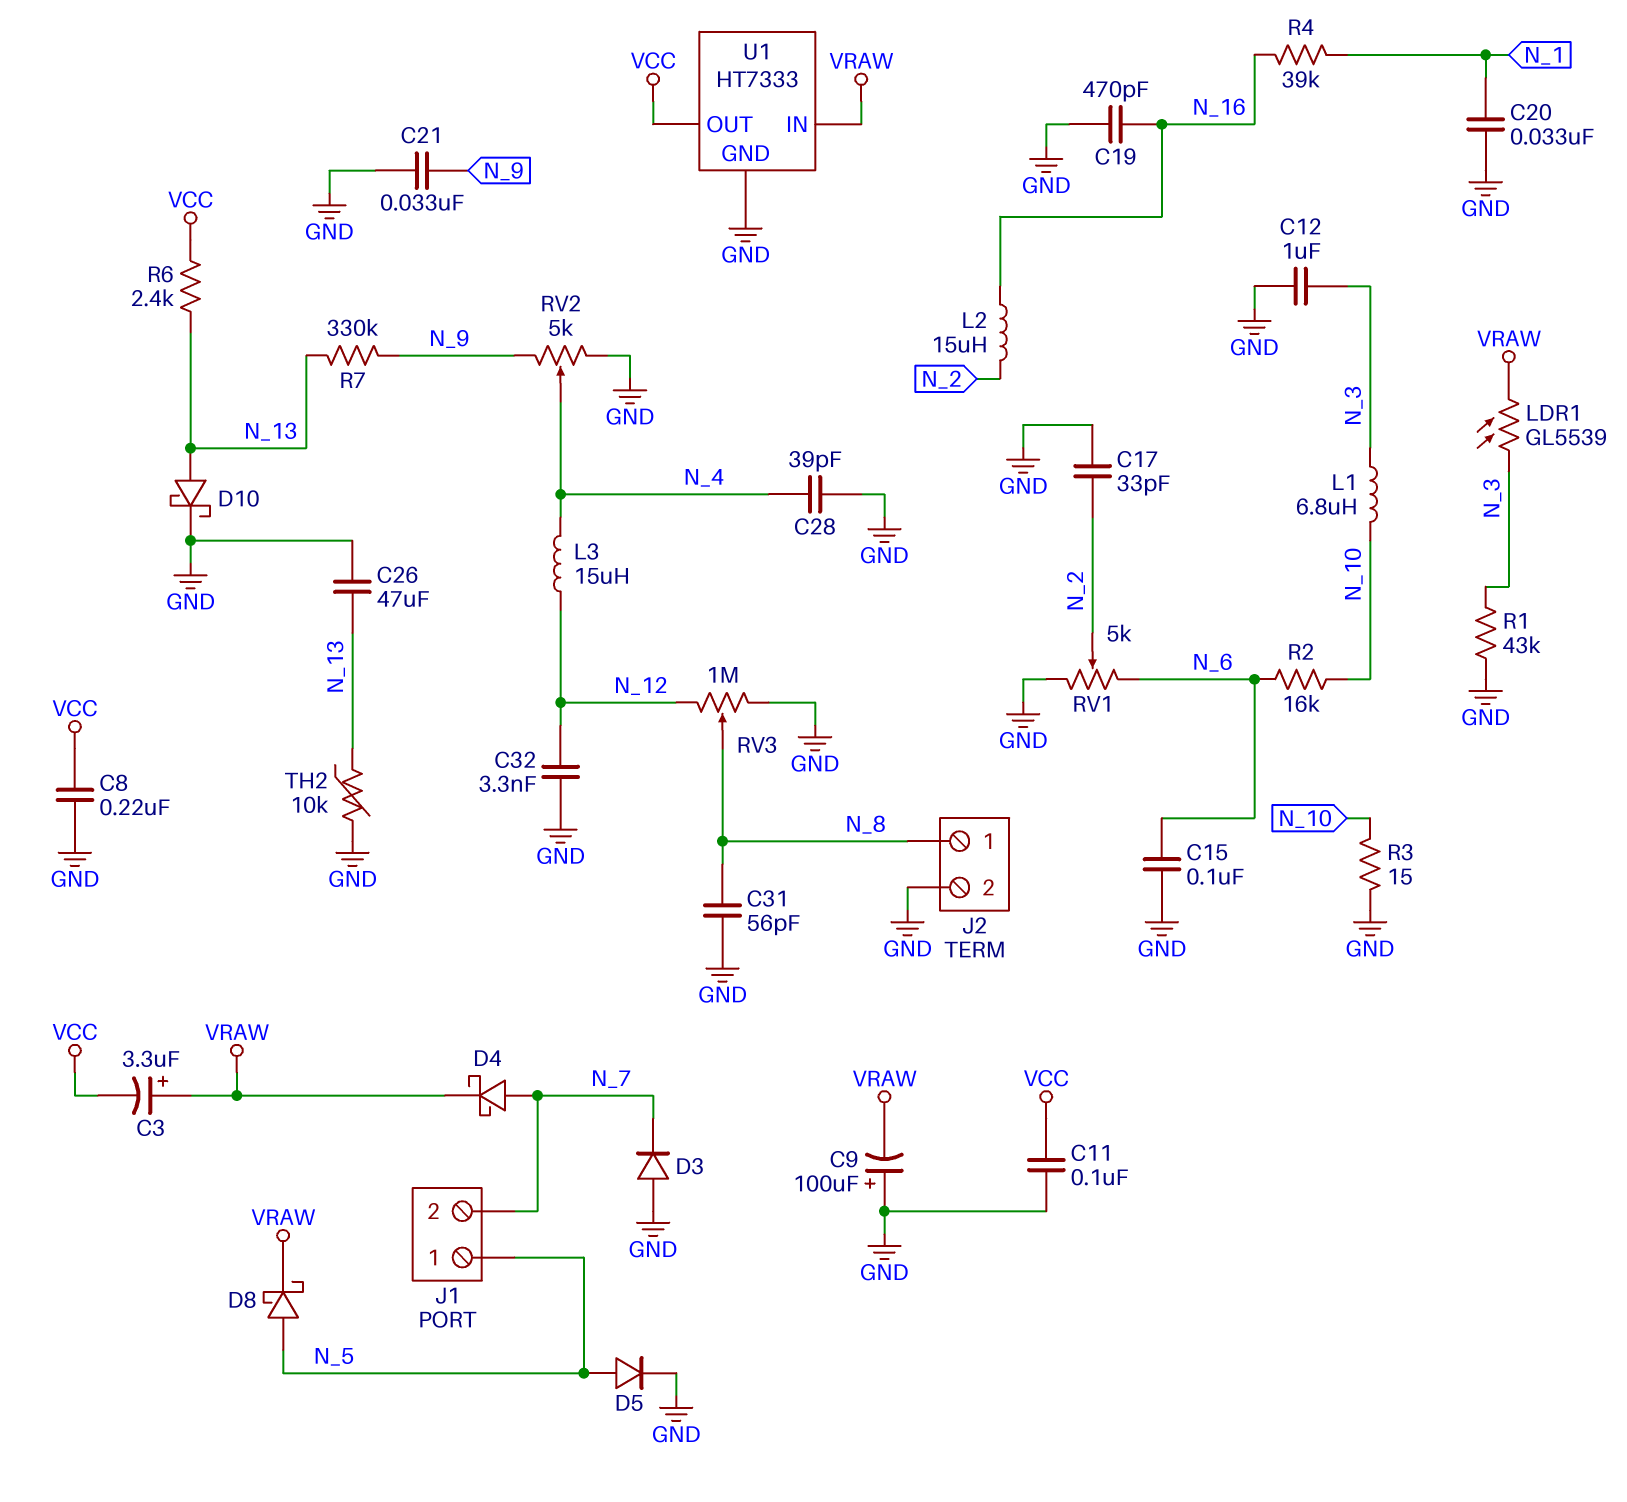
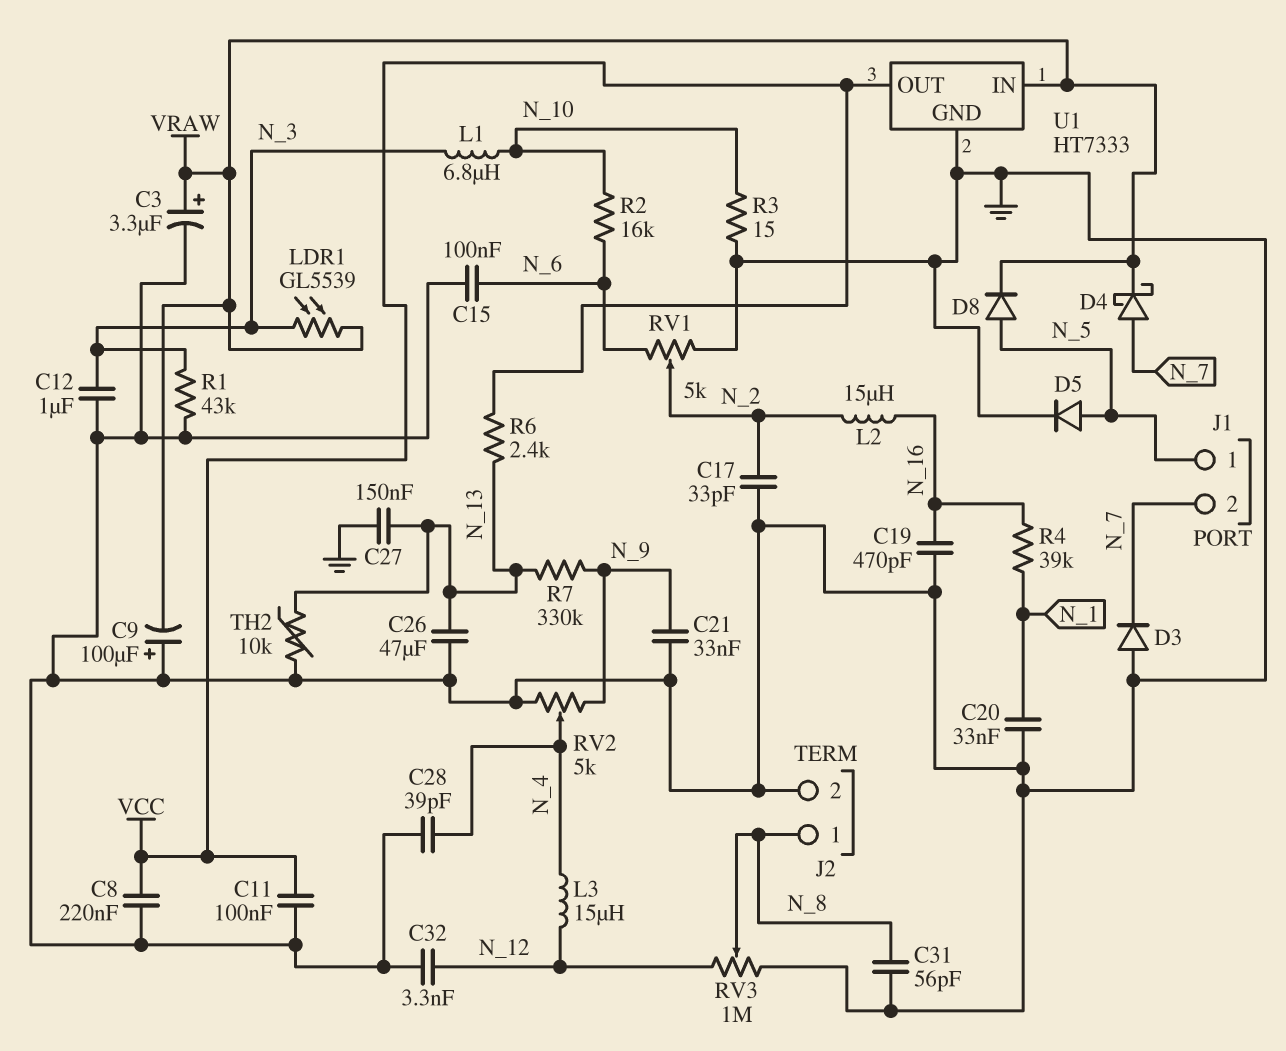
C3: 3.3uF (plus VRAW, minus VCC) -> 3.3uF (plus VRAW, minus GND)
C27: none -> 150nF (GND, N_13)
D8: schottky (A N_5, K VRAW) -> diode (A N_5, K VRAW)
D10: schottky (A N_13, K GND) -> none

